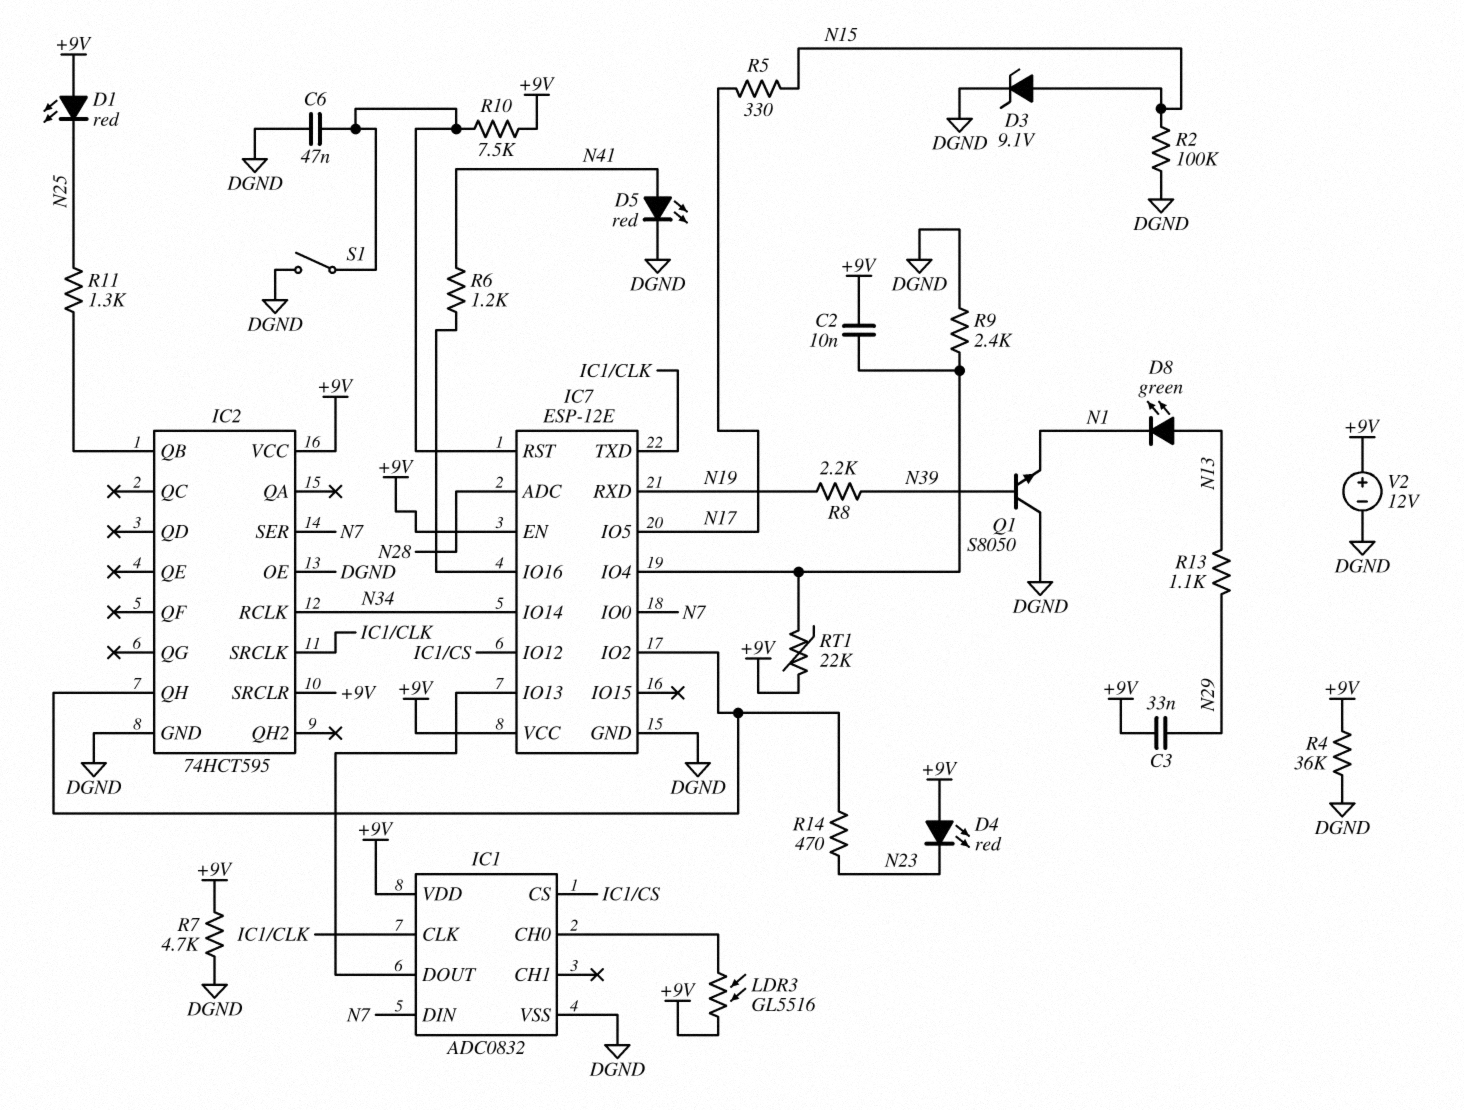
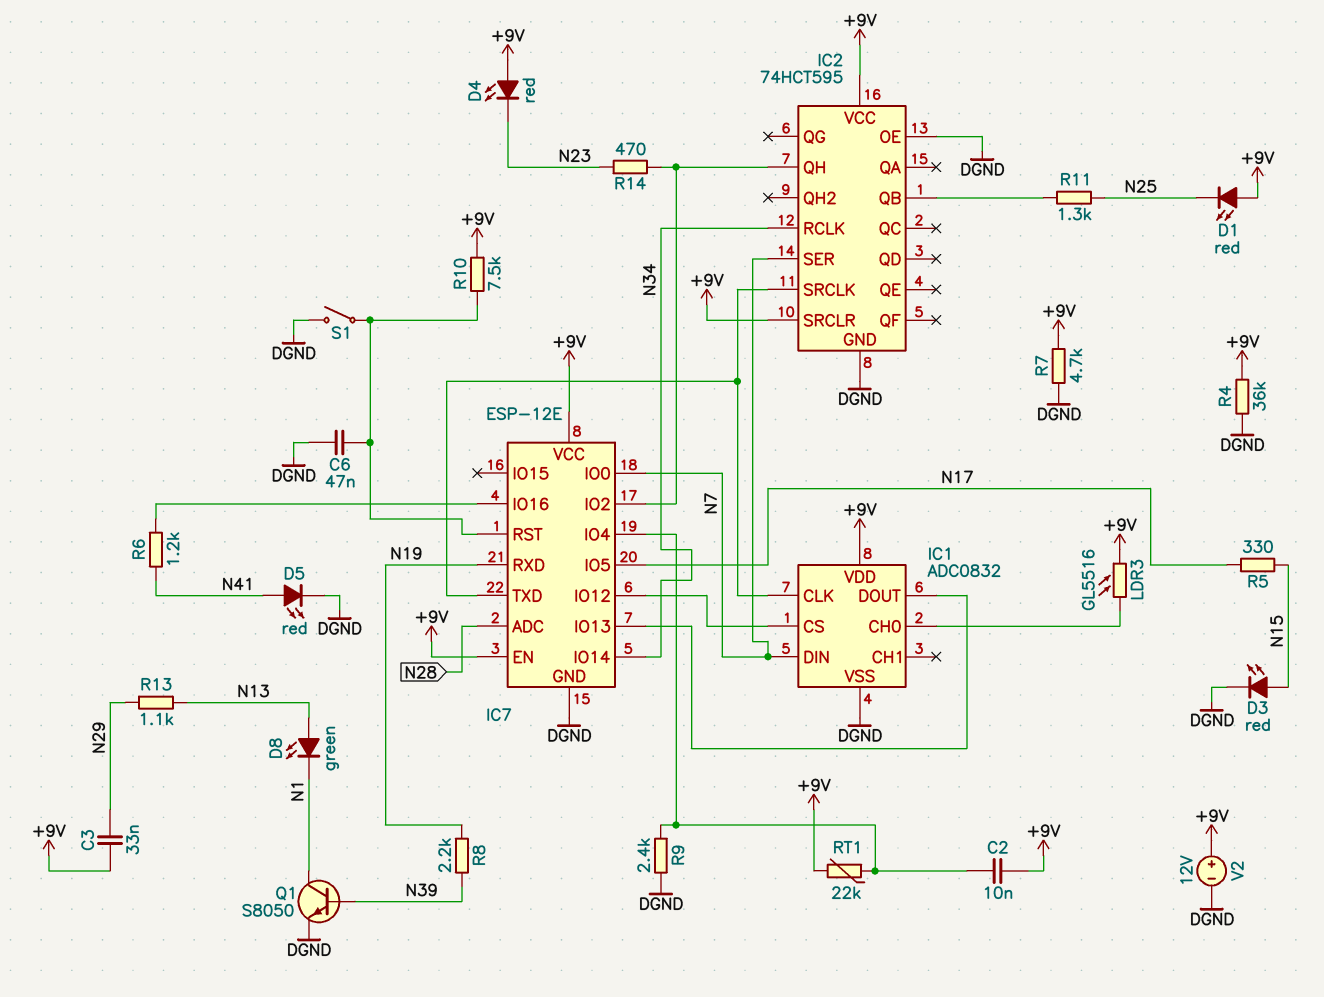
D3: zener 9.1V (A N15, K DGND) -> LED red (A N15, K DGND)
Q1: NPN S8050 (B N39, C DGND, E N1) -> NPN S8050 (B N39, C N1, E DGND)
R2: 100k (DGND, N15) -> none

